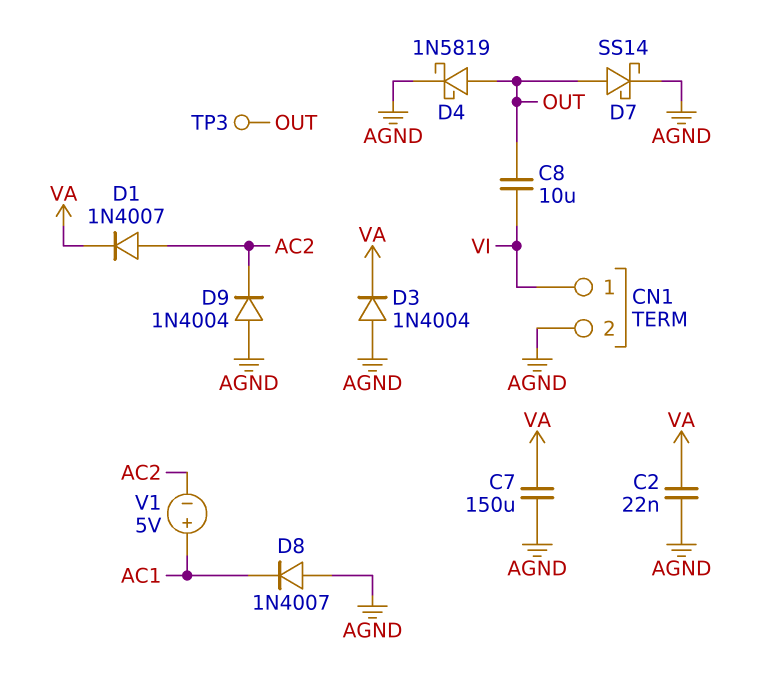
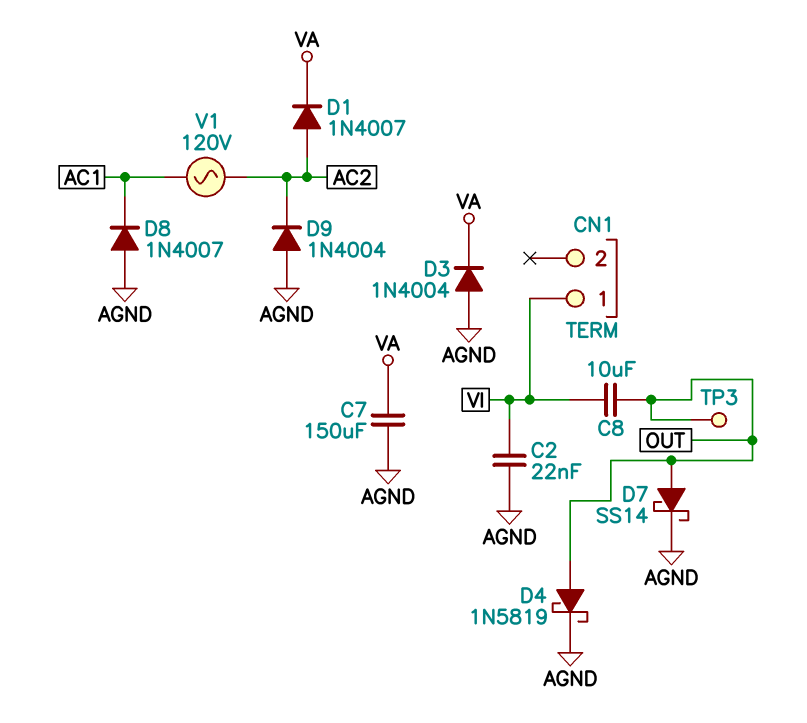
C2: 22nF (AGND, VA) -> 22nF (AGND, VI)
CN1 pin 2: AGND -> none
V1: 5V (plus AC1, minus AC2) -> AC 120V (AC1, AC2)

